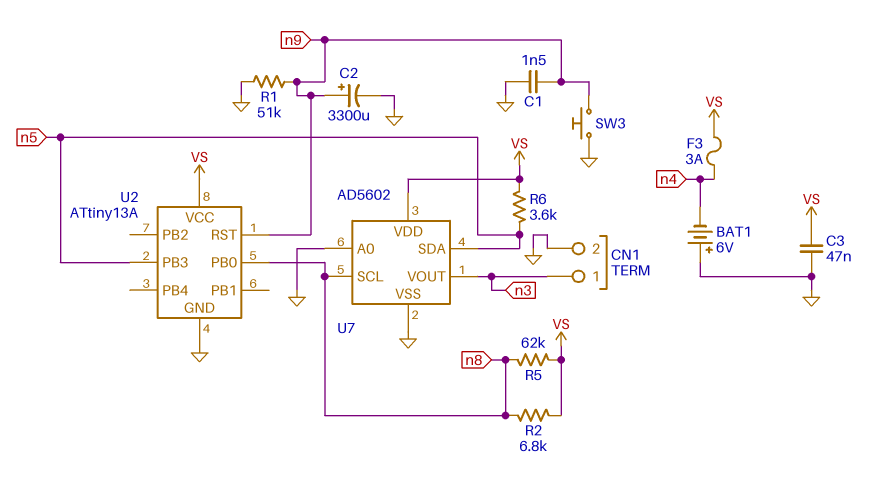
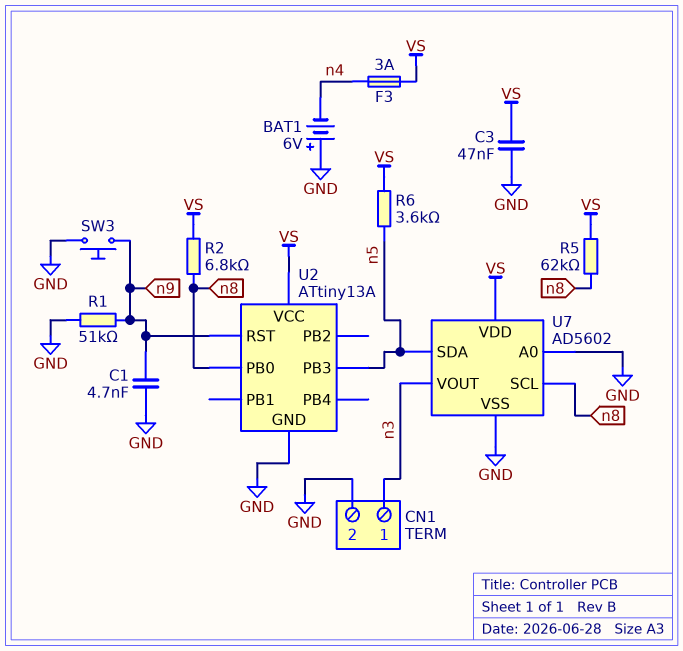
C1: 1.5nF (GND, n9) -> 4.7nF (GND, n9)
C2: 3300uF (plus n9, minus GND) -> none

